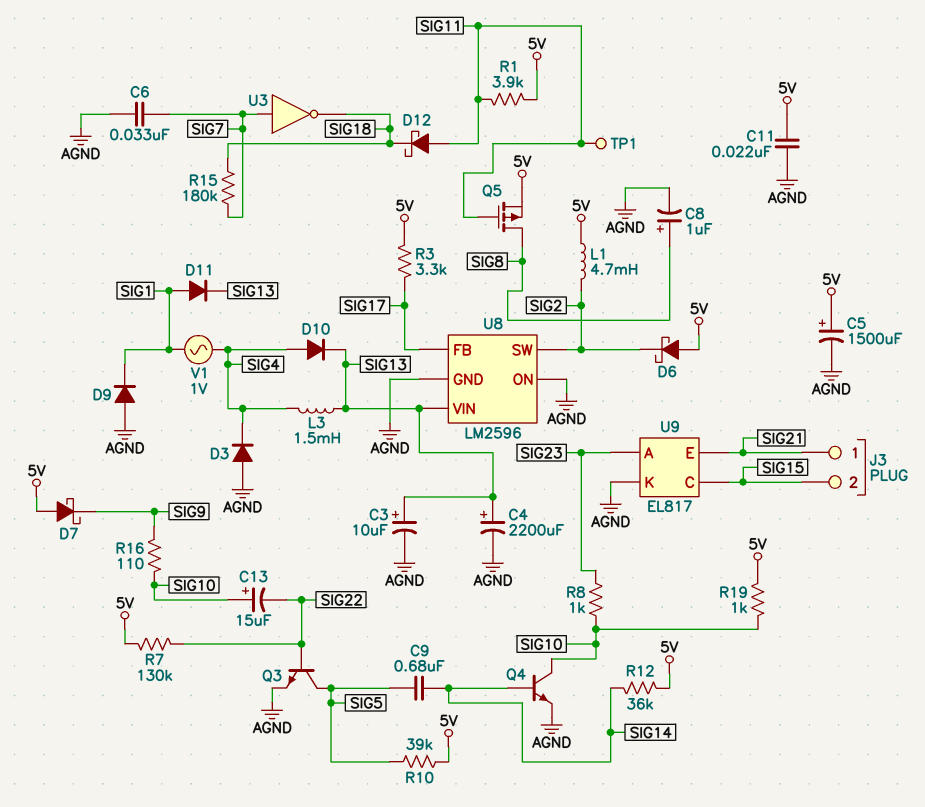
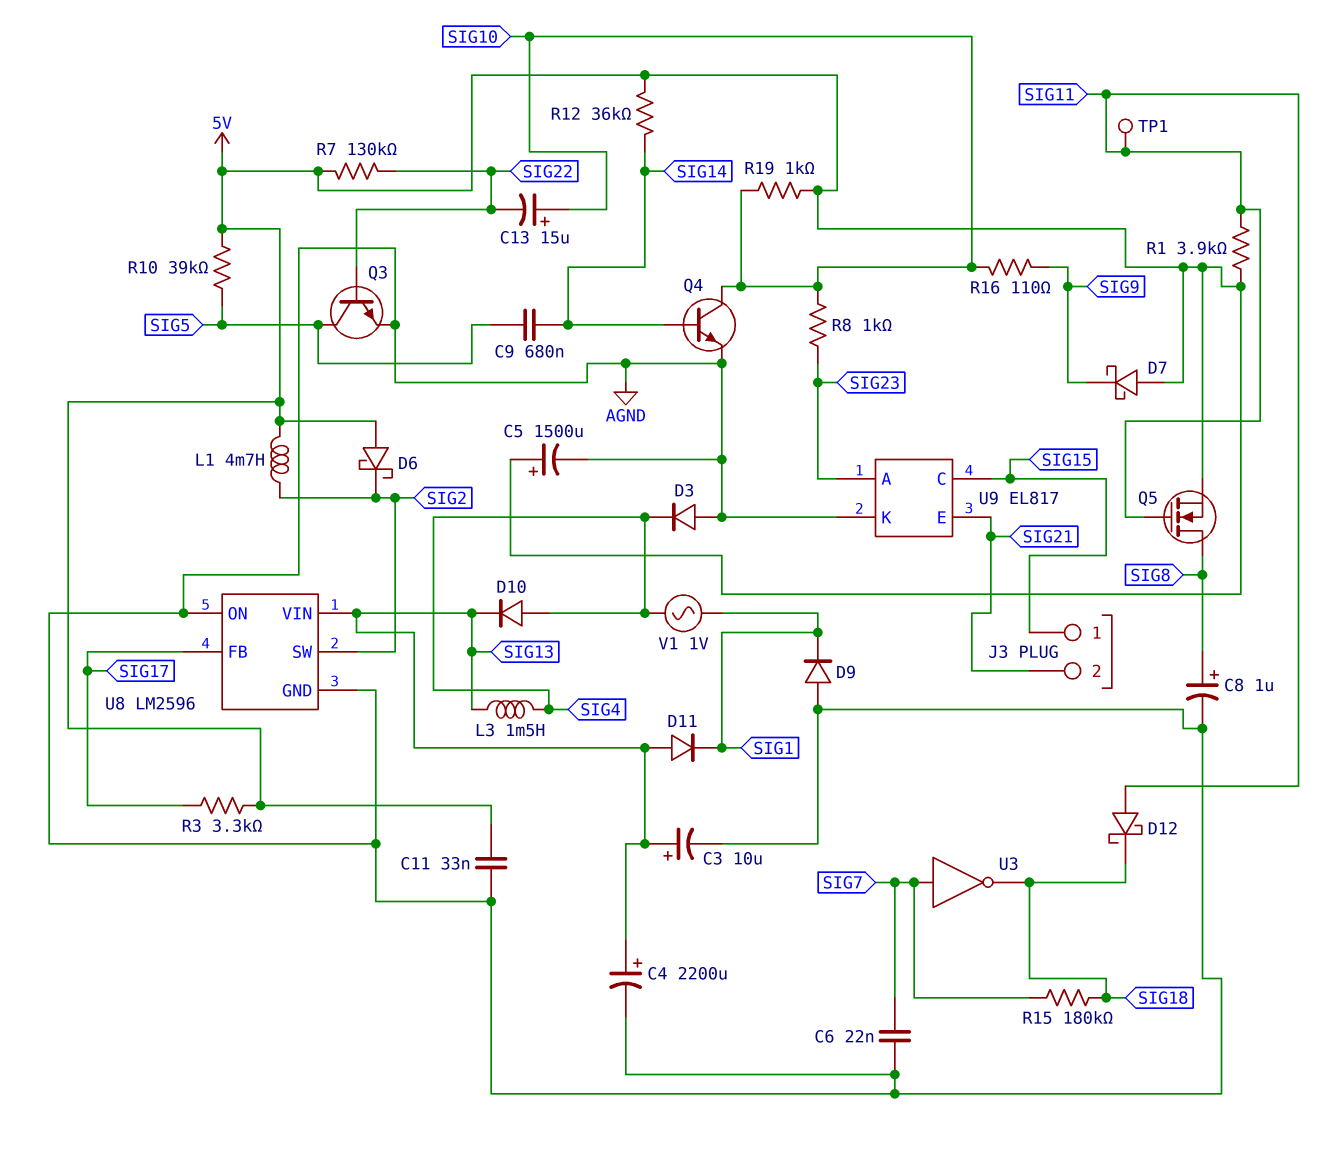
C6: 33nF (AGND, SIG7) -> 22nF (AGND, SIG7)
C11: 22nF (5V, AGND) -> 33nF (5V, AGND)
D11: diode (A SIG1, K SIG13) -> diode (A SIG13, K SIG1)
J3 pin 1: SIG21 -> SIG15
J3 pin 2: SIG15 -> SIG21
Q5: PMOS (G SIG11, D SIG8, S 5V) -> NMOS (G SIG11, D SIG8, S 5V)

